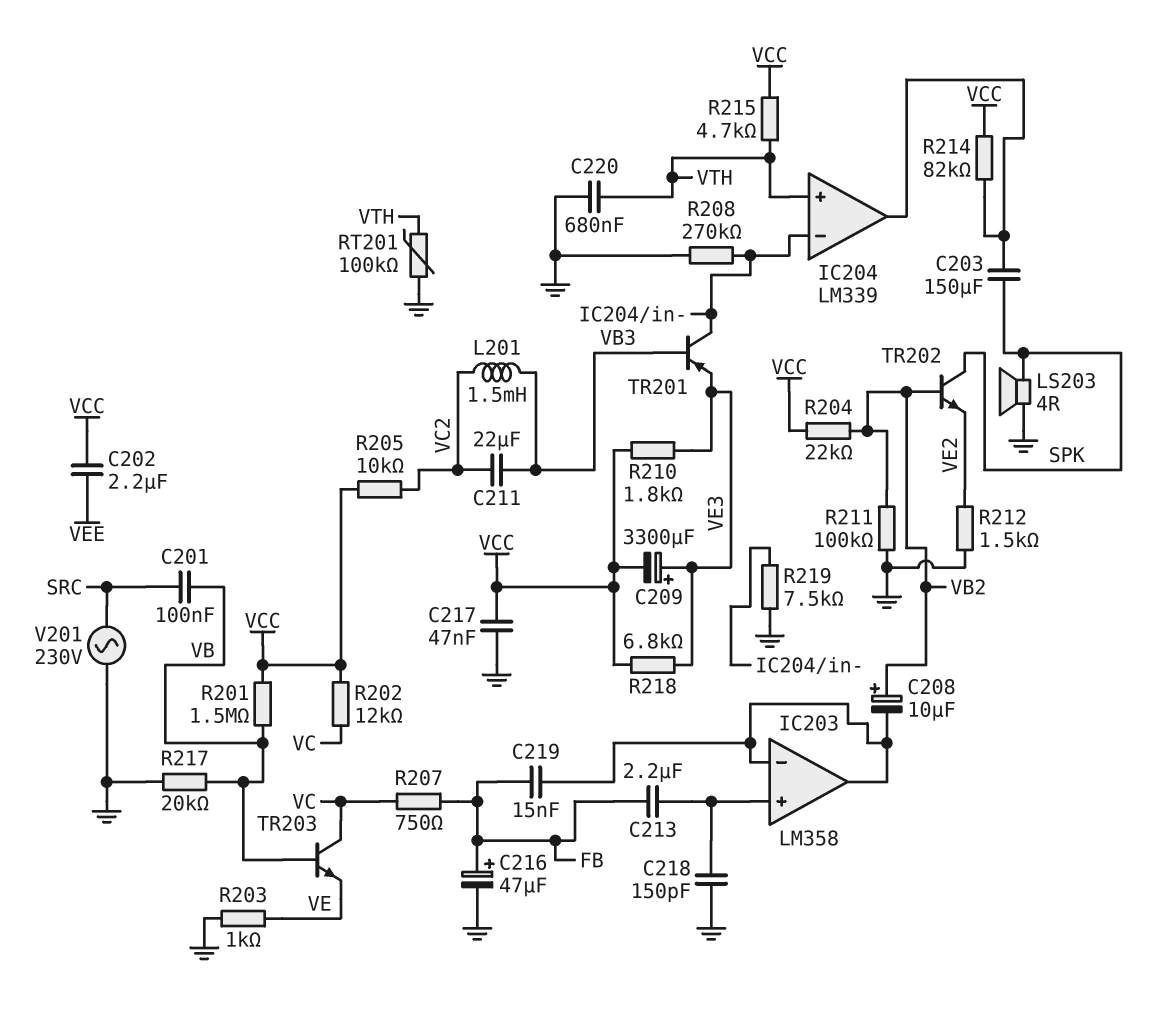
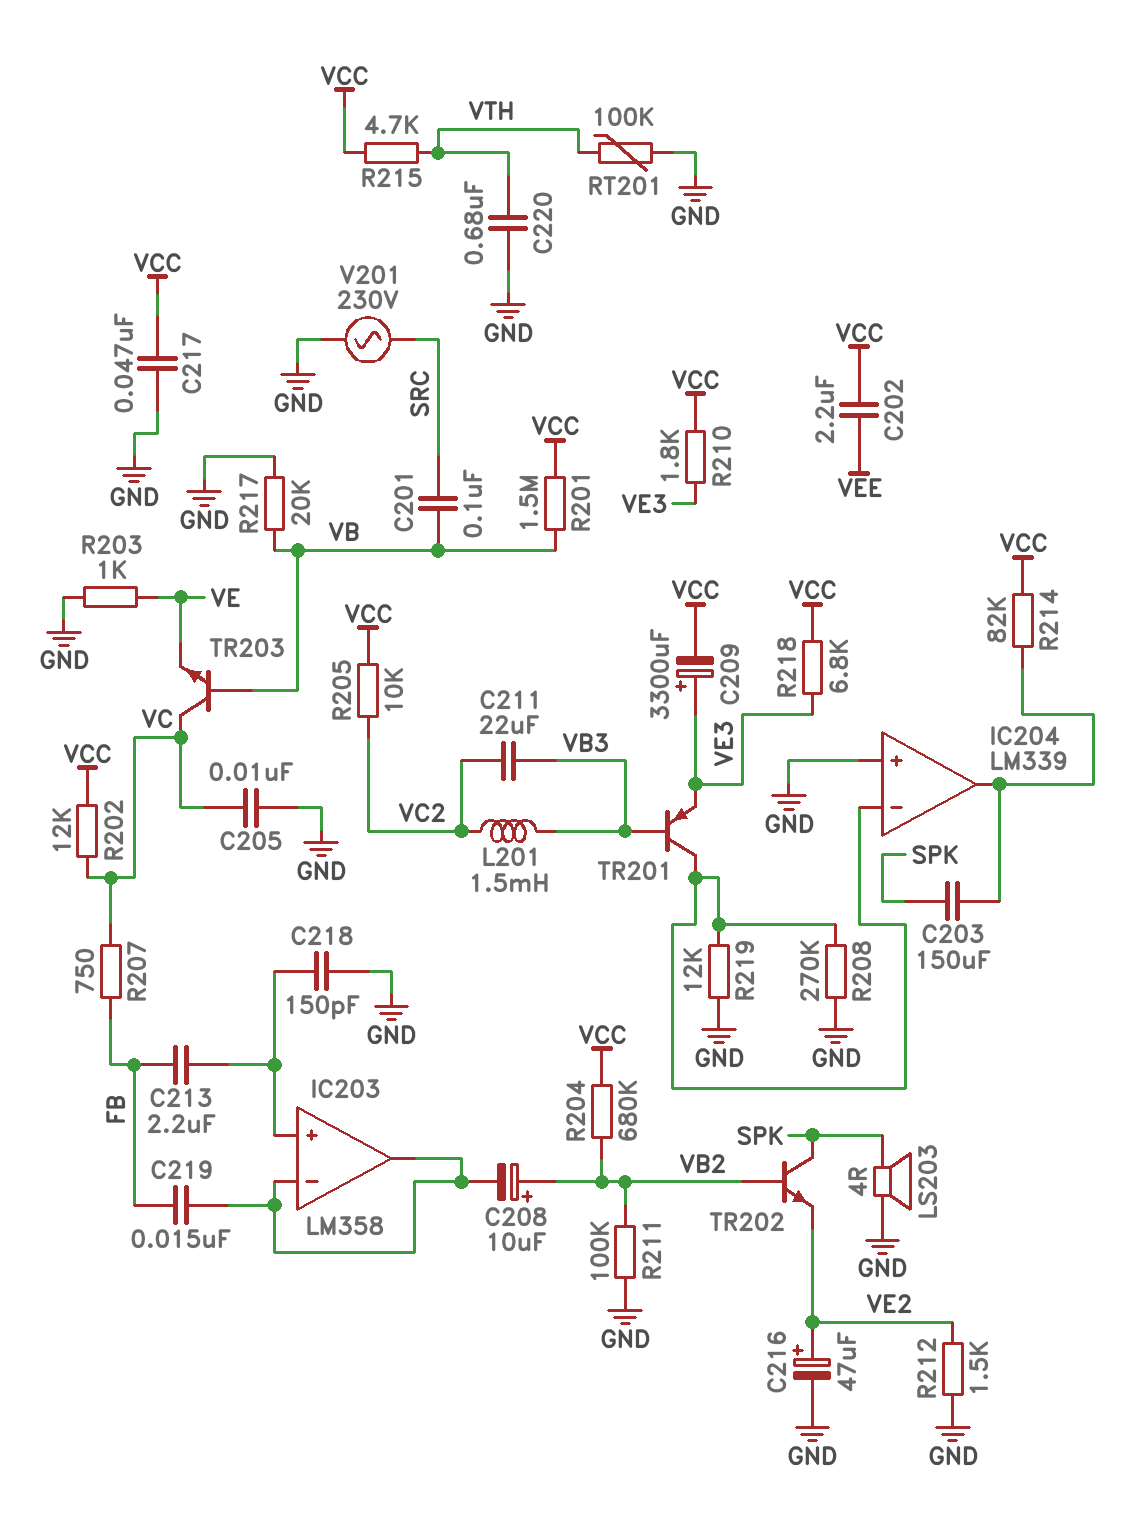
C205: none -> 10nF (GND, VC)
C216: 47uF (plus FB, minus GND) -> 47uF (plus VE2, minus GND)
IC204 pin in+: VTH -> GND
R204: 22k (VB2, VCC) -> 680k (VB2, VCC)
R219: 7.5k (GND, IC204/in-) -> 12k (GND, IC204/in-)

